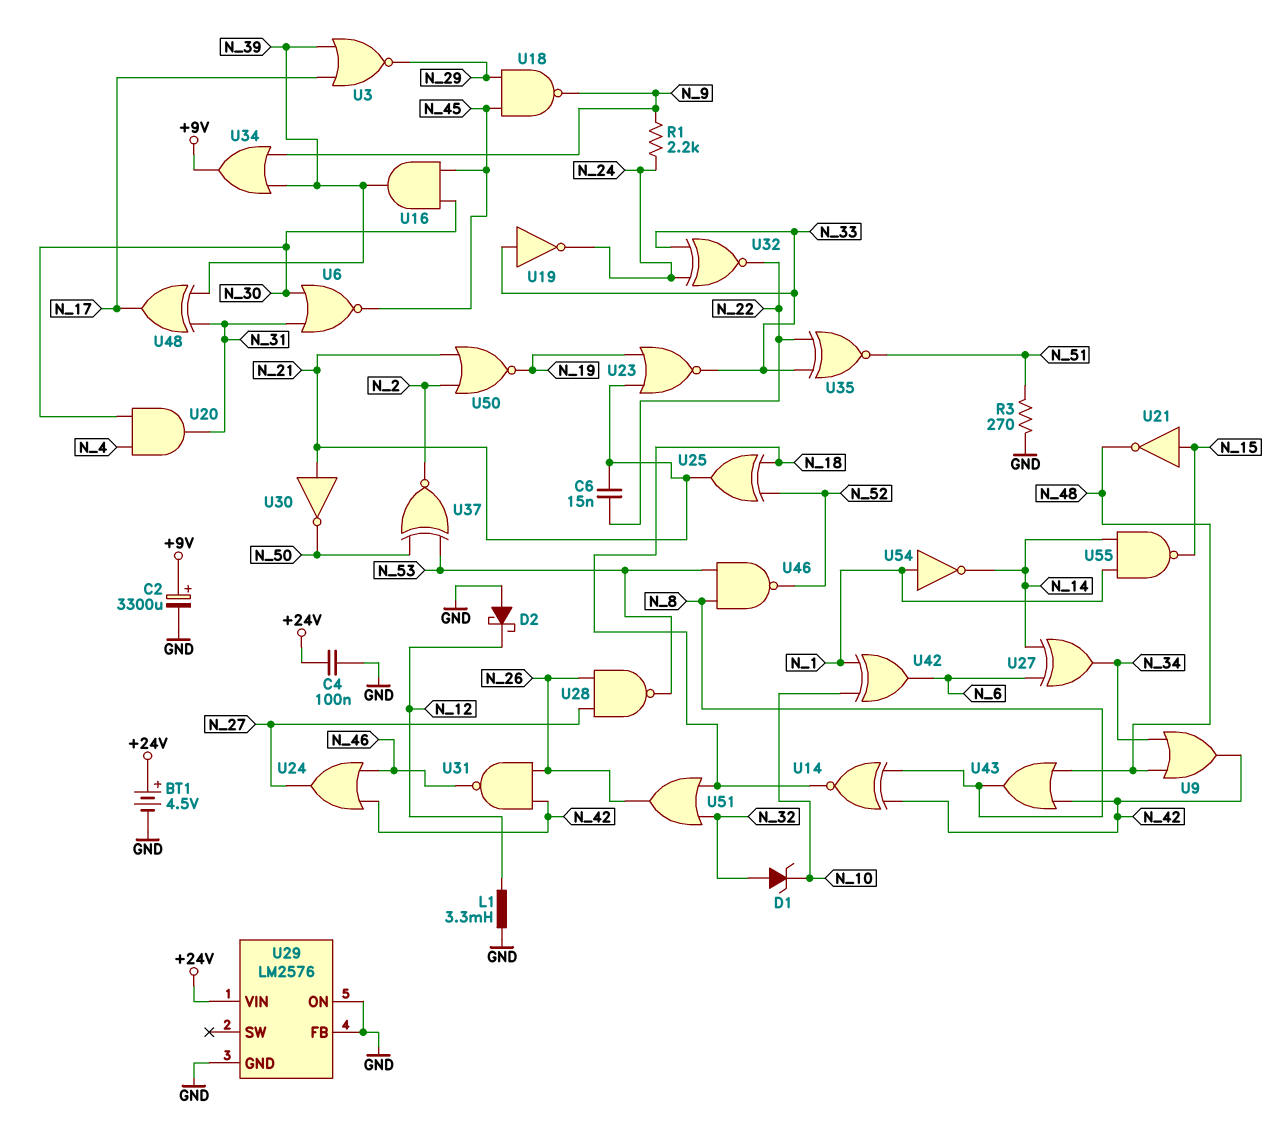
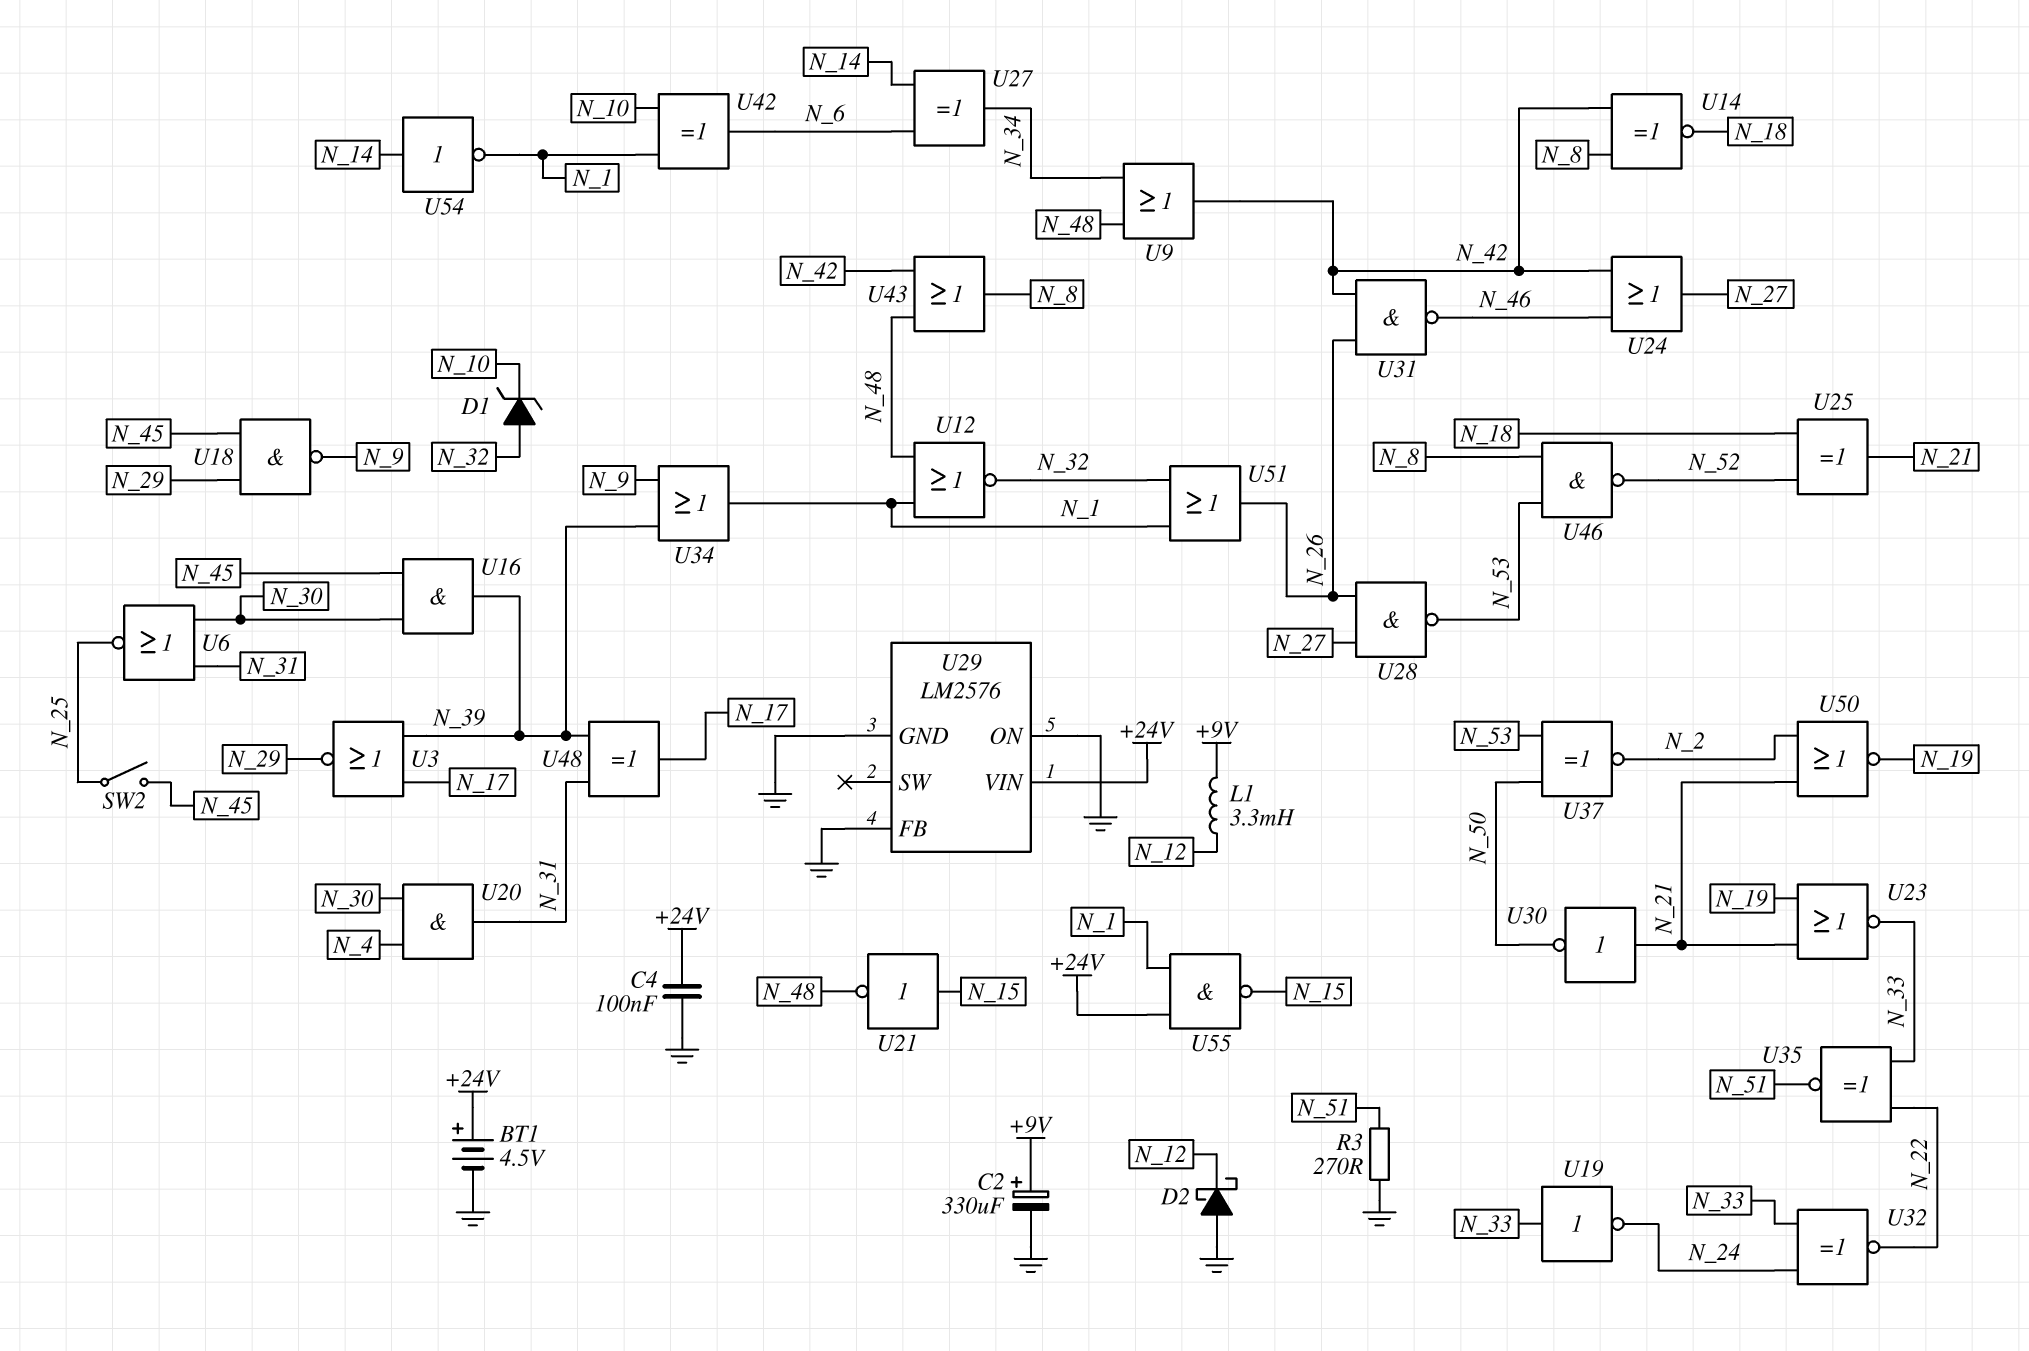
C2: 3300uF (plus +9V, minus GND) -> 330uF (plus +9V, minus GND)
C6: 15nF (N_21, N_22) -> none
L1: 3.3mH (GND, N_12) -> 3.3mH (+9V, N_12)
R1: 2.2k (N_9, N_24) -> none
SW2: none -> switch (N_25, N_45)
U6: NOR (in N_30, in N_31, out N_45) -> NOR (in N_30, in N_31, out N_25)
U12: none -> NOR (in N_1, in N_48, out N_32)
U34: OR (in N_9, in N_39, out +9V) -> OR (in N_9, in N_39, out N_1)
U51: OR (in N_18, in N_32, out N_26) -> OR (in N_1, in N_32, out N_26)
U54: NOT (in N_1, out N_14) -> NOT (in N_14, out N_1)
U55: NAND (in N_1, in N_14, out N_15) -> NAND (in +24V, in N_1, out N_15)

